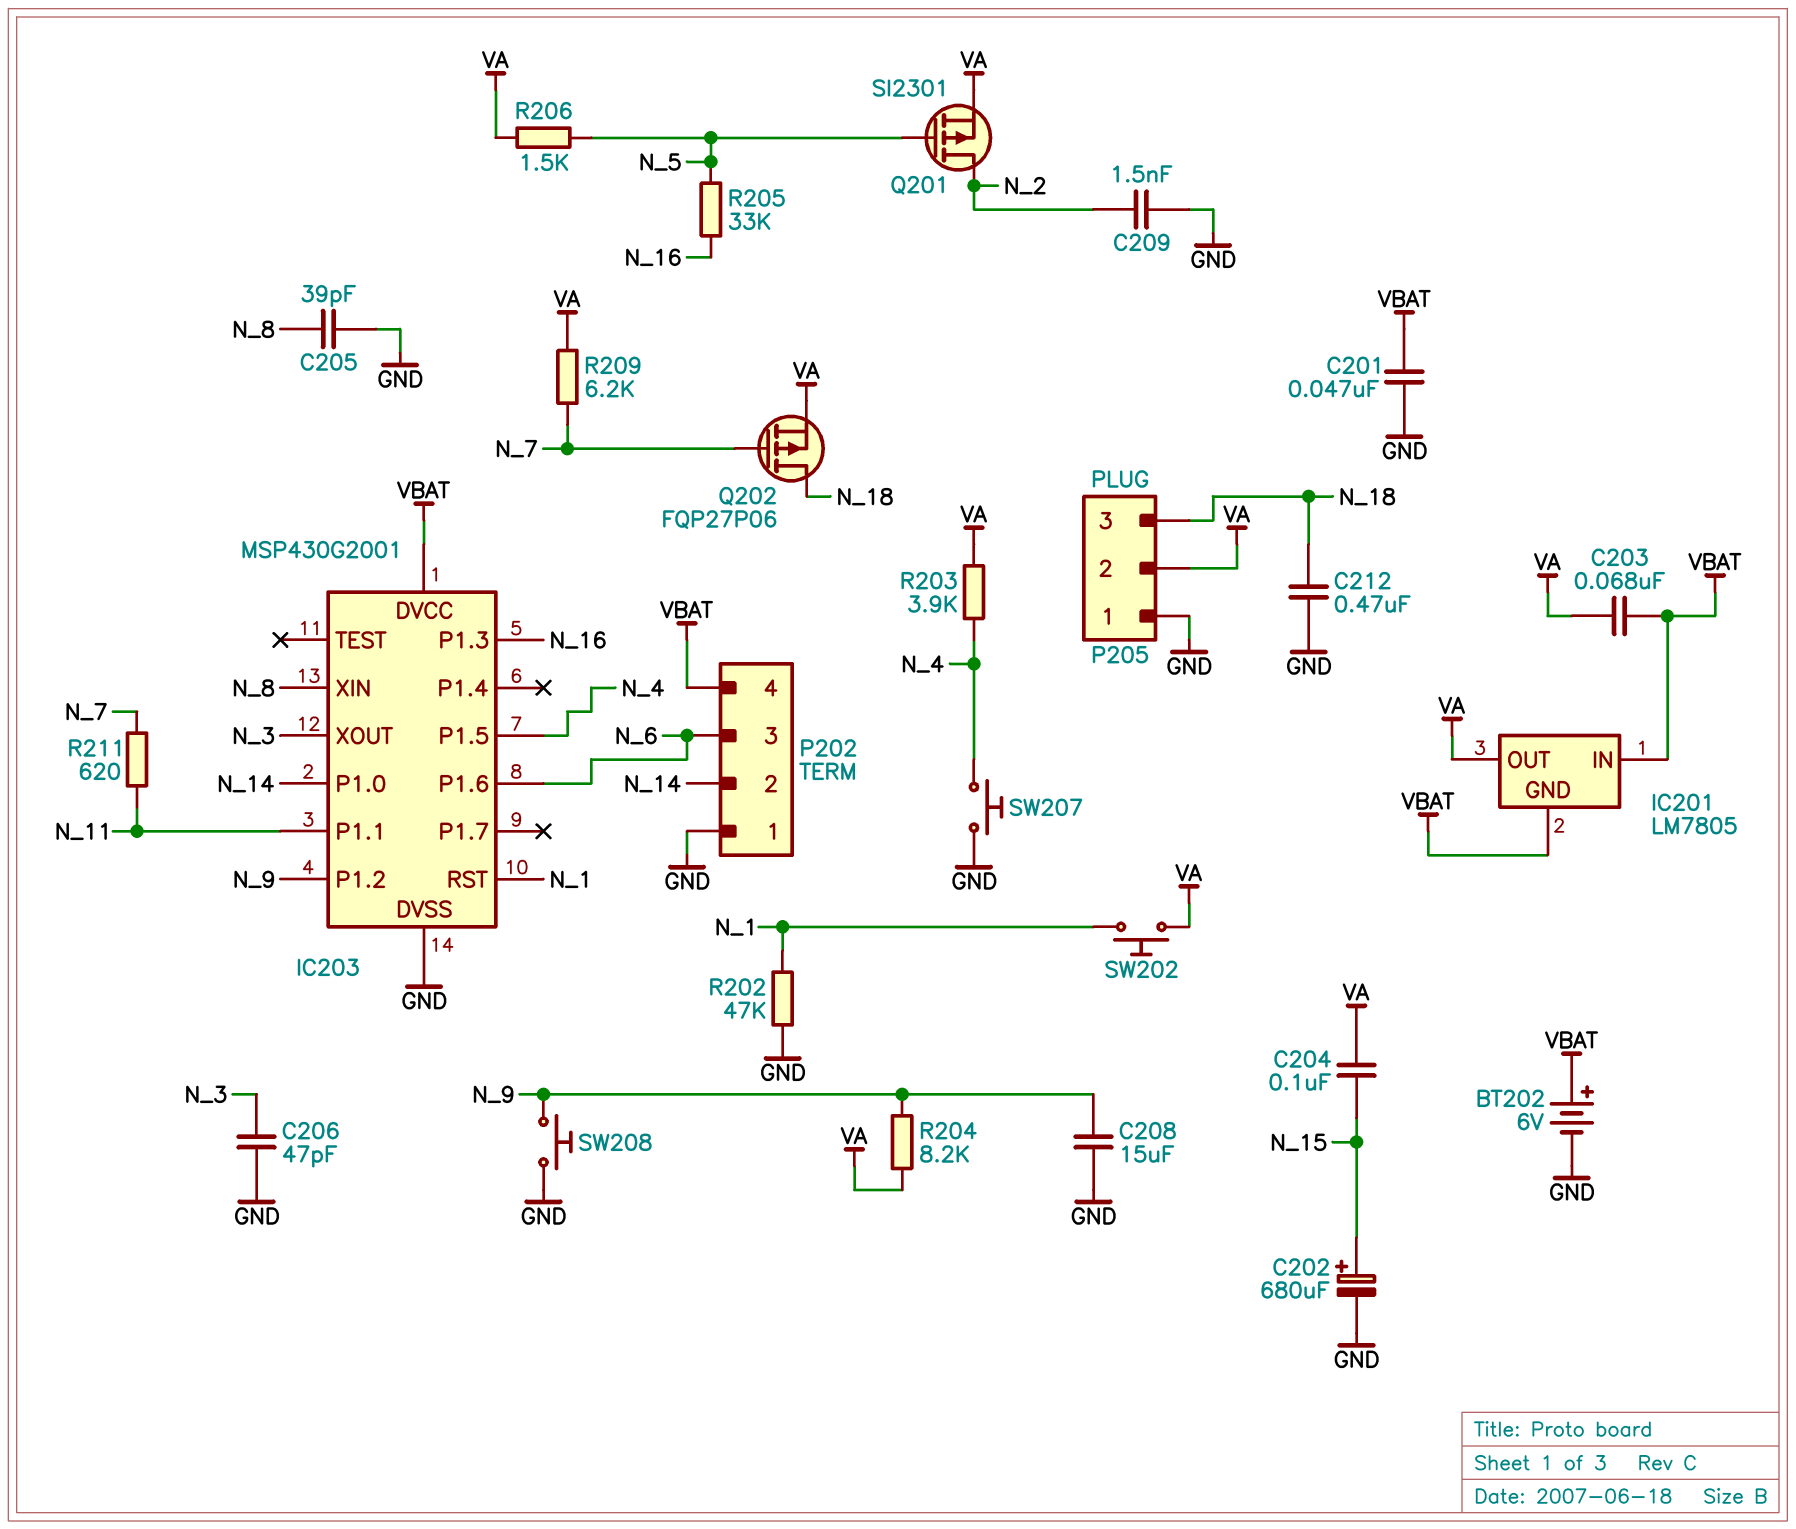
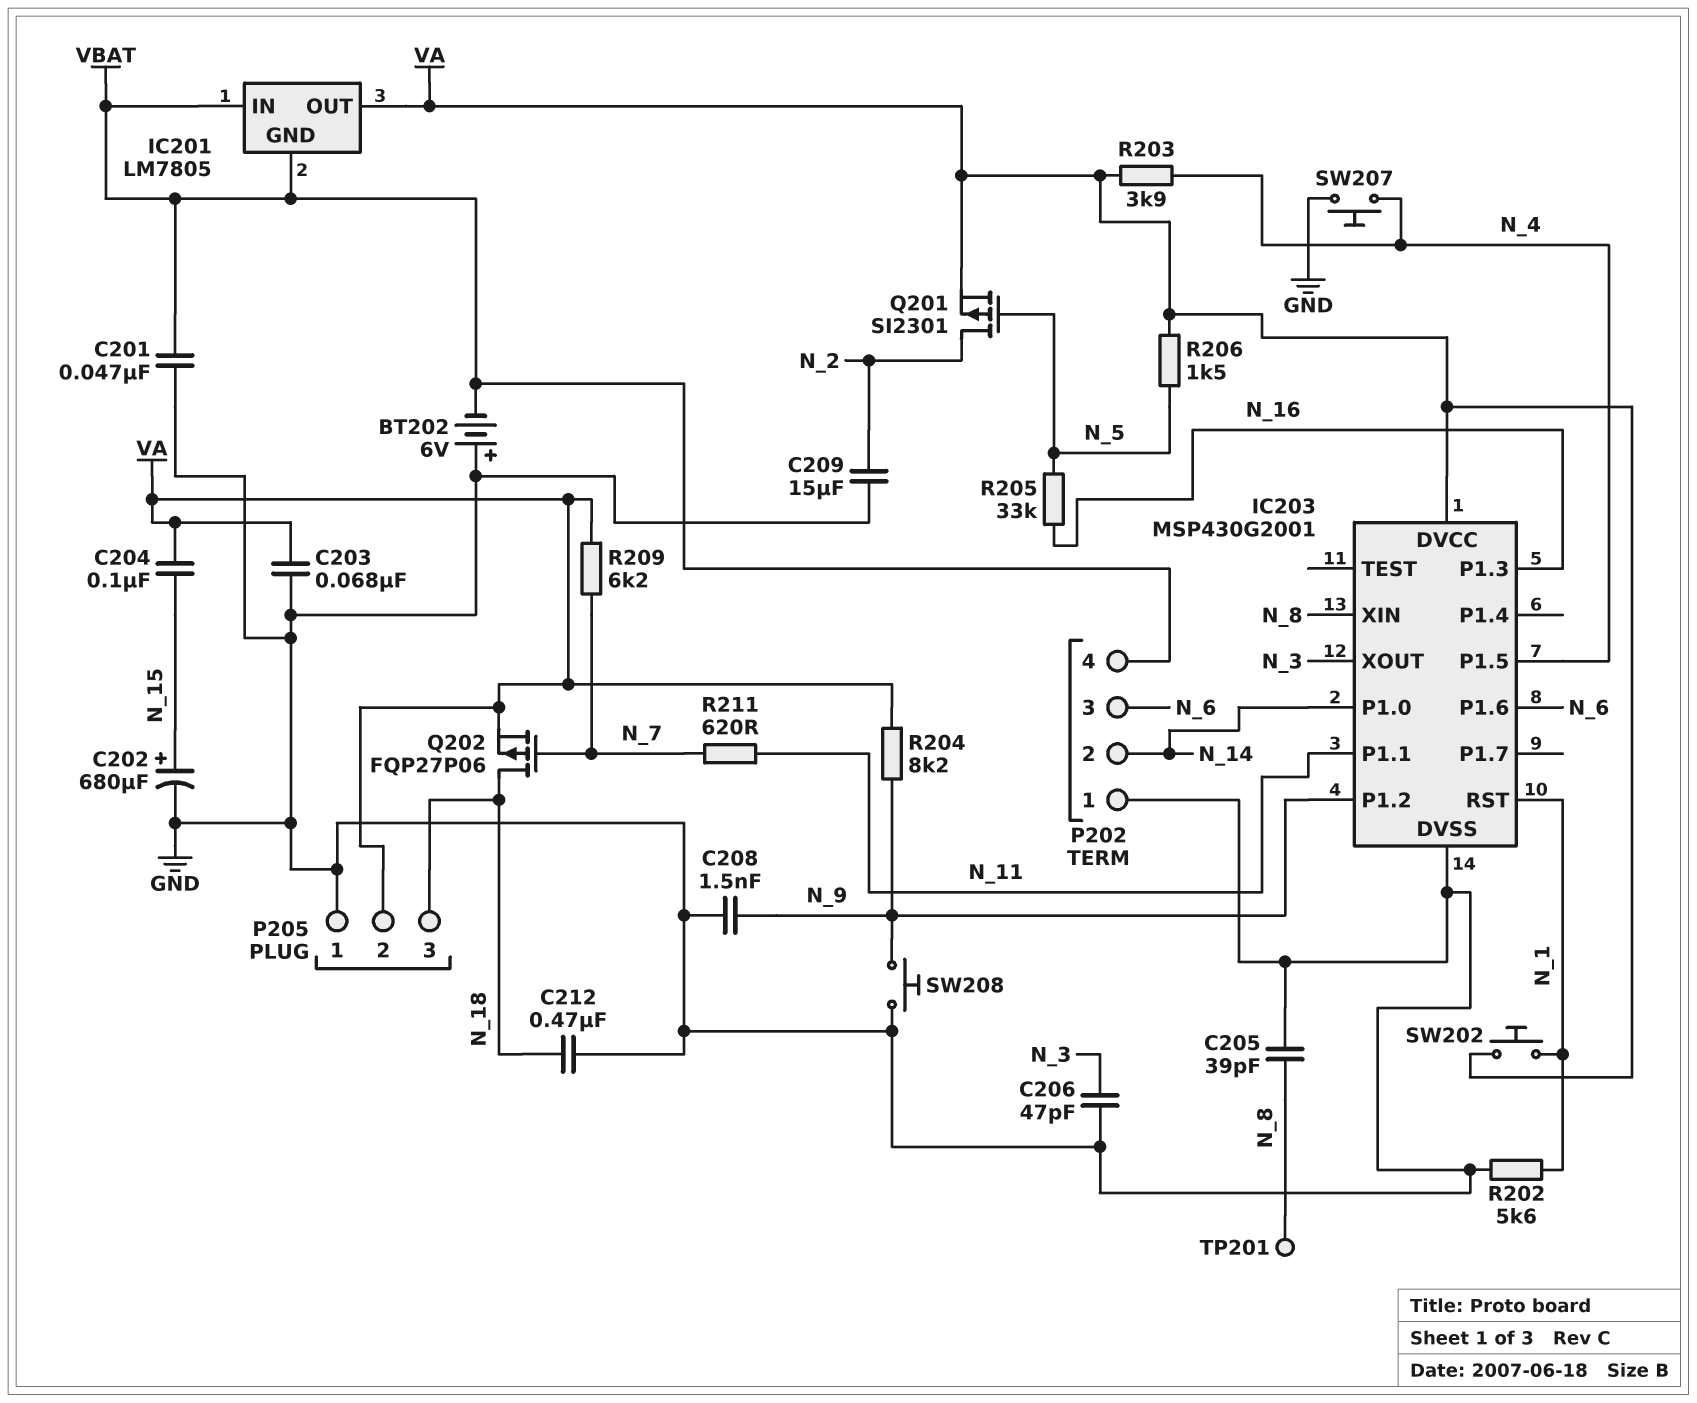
BT202: 6V (plus VBAT, minus GND) -> 6V (plus GND, minus VBAT)
C203: 68nF (VA, VBAT) -> 68nF (GND, VA)
C208: 15uF (GND, N_9) -> 1.5nF (GND, N_9)
C209: 1.5nF (GND, N_2) -> 15uF (GND, N_2)
IC203 pin DVCC: VBAT -> VA
R202: 47k (GND, N_1) -> 5.6k (GND, N_1)
TP201: none -> test point (N_8)

